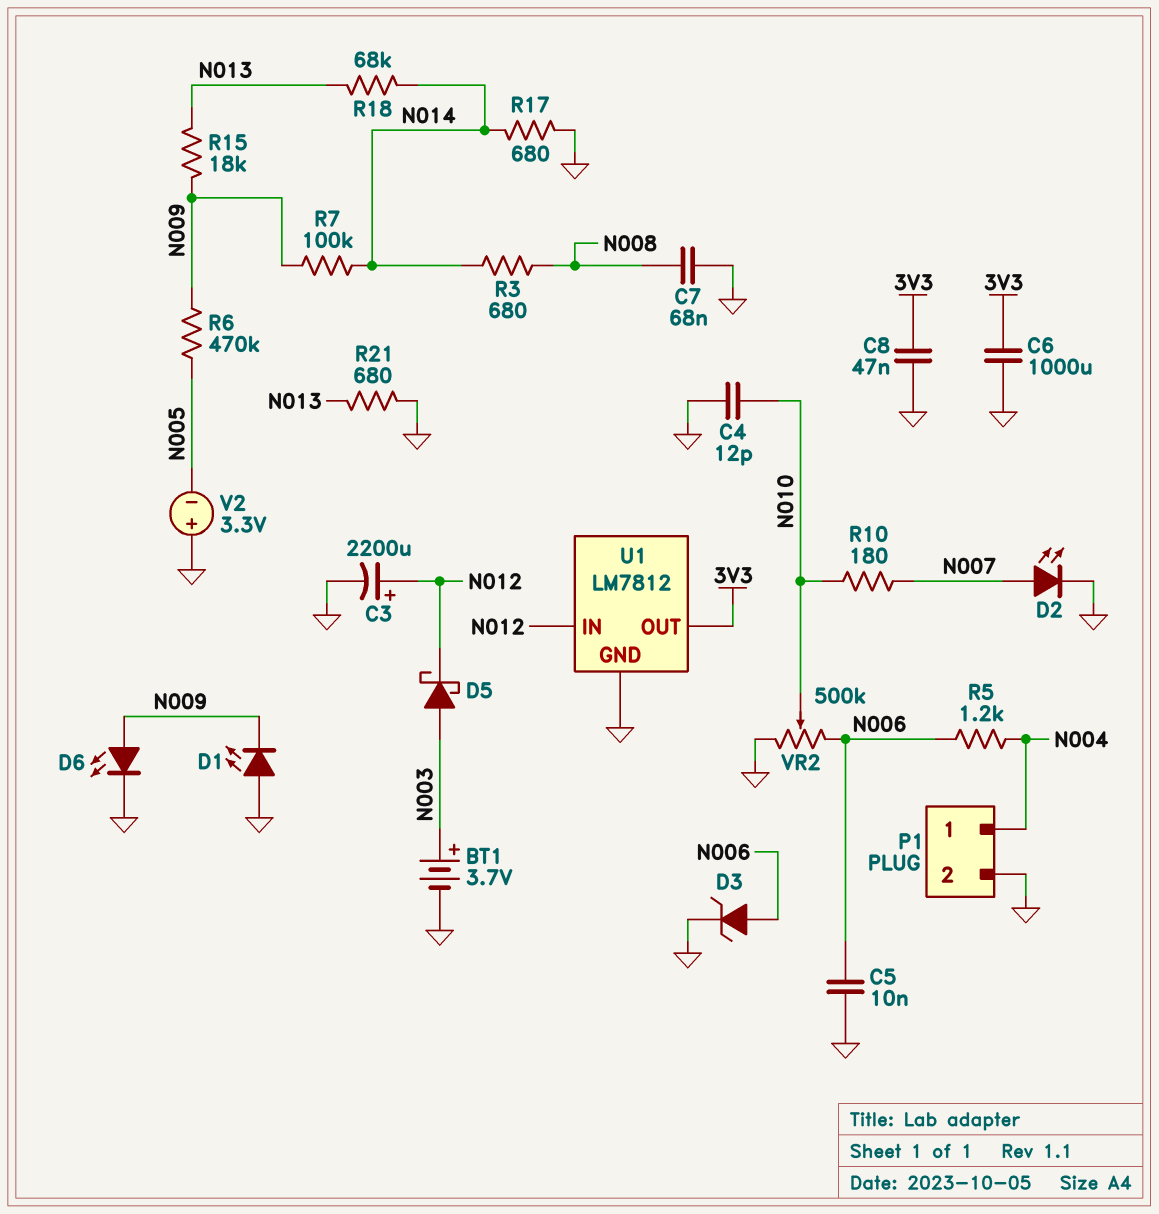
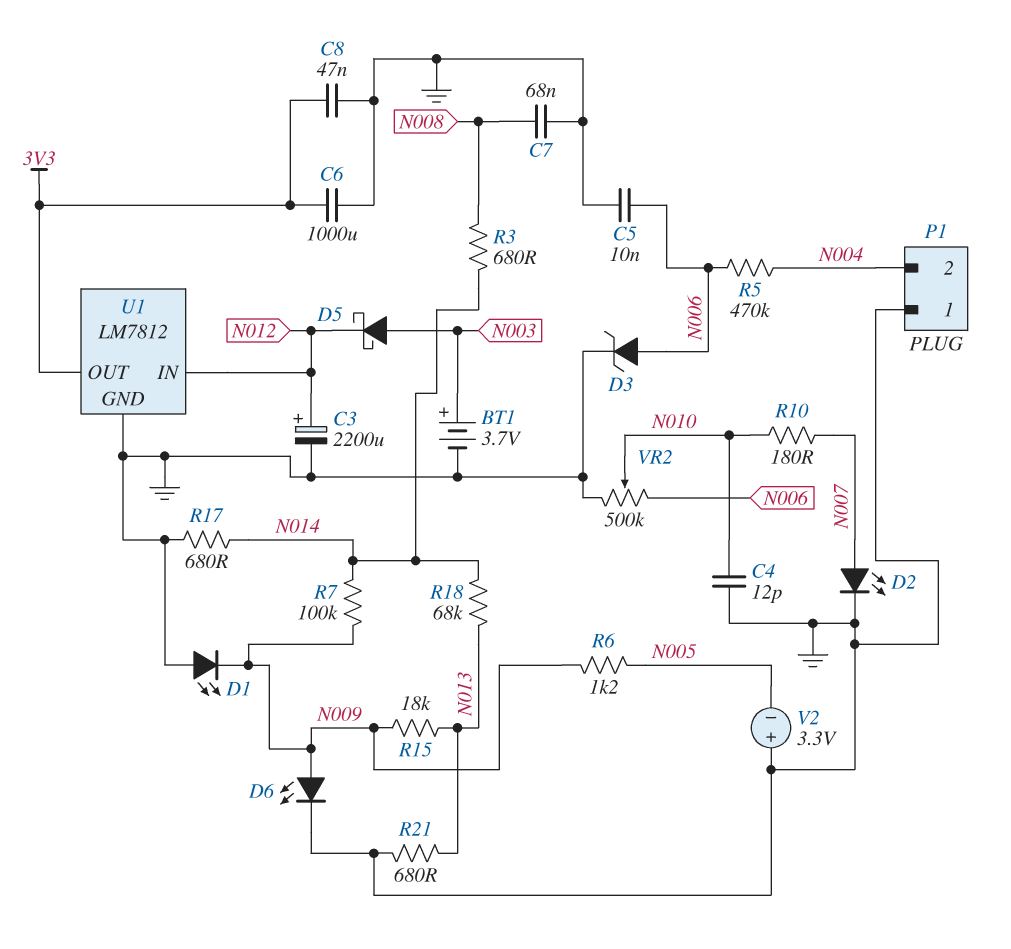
P1 pin 1: N004 -> GND
P1 pin 2: GND -> N004
R5: 1.2k (N004, N006) -> 470k (N004, N006)
R6: 470k (N005, N009) -> 1.2k (N005, N009)

